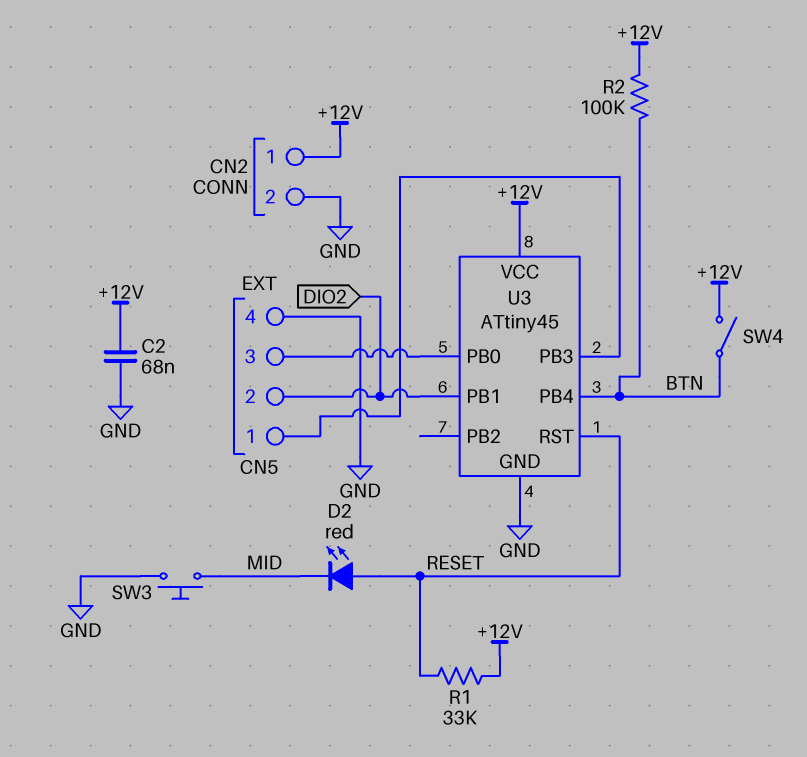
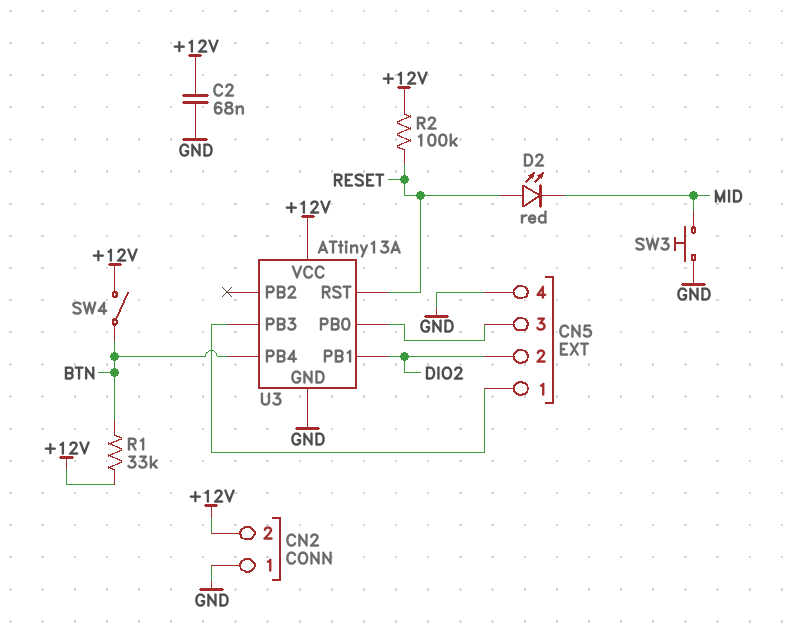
CN2 pin 1: +12V -> GND
CN2 pin 2: GND -> +12V
R1: 33k (+12V, RESET) -> 33k (+12V, BTN)
R2: 100k (+12V, BTN) -> 100k (+12V, RESET)
U3: ATtiny45 -> ATtiny13A

